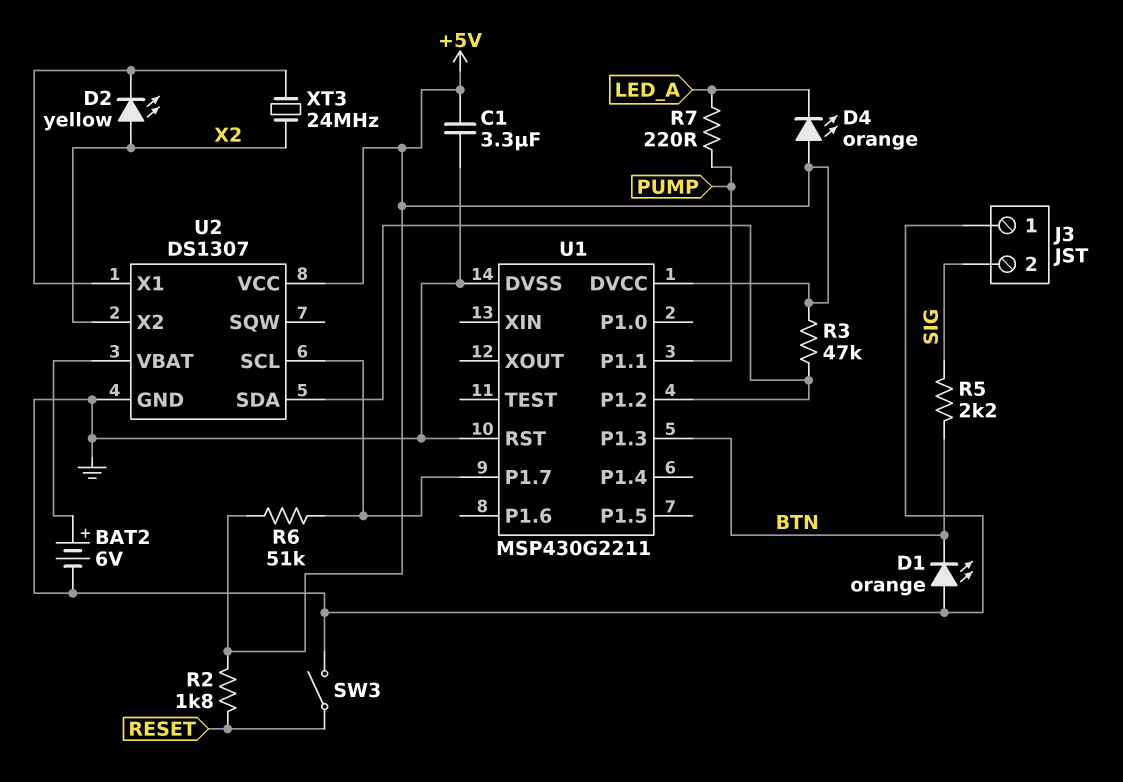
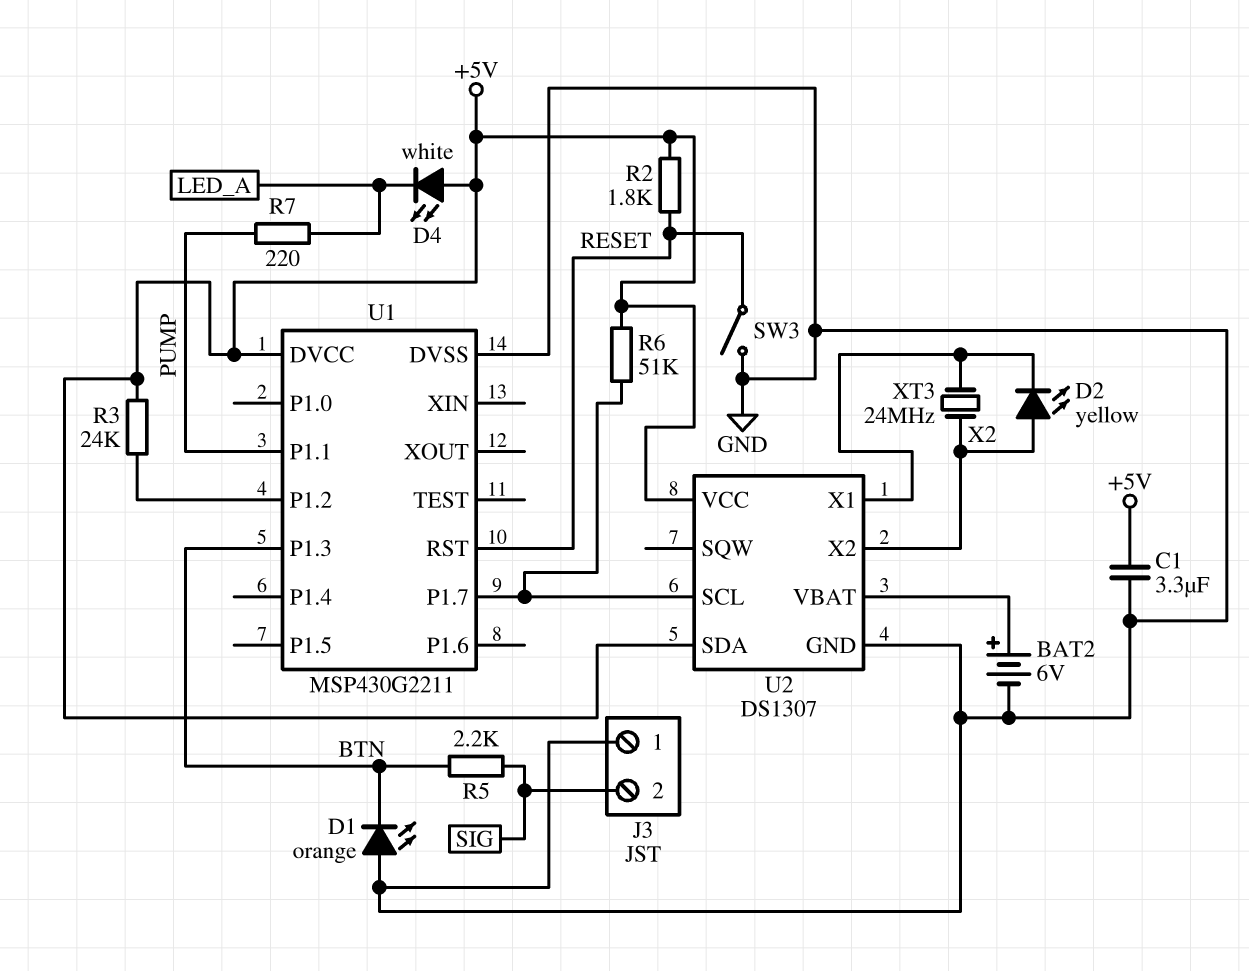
D4: LED orange (A +5V, K LED_A) -> LED white (A +5V, K LED_A)
R3: 47k (+5V, U1/P1.2) -> 24k (+5V, U1/P1.2)
U1 pin RST: GND -> RESET
U2 pin SDA: U1/P1.2 -> +5V

